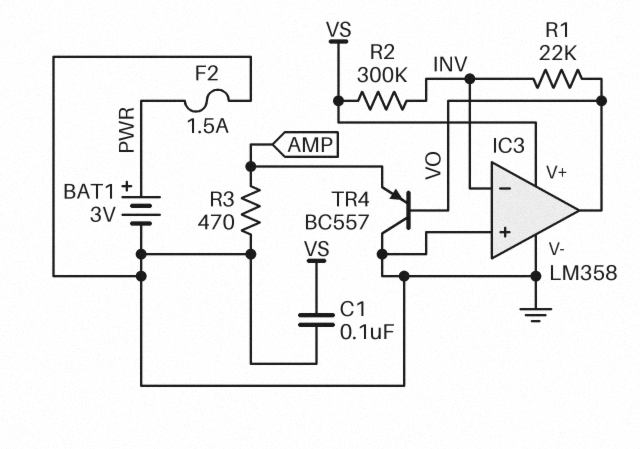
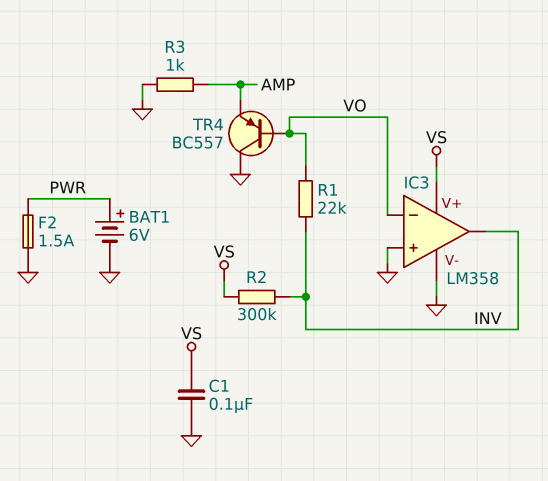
BAT1: 3V (plus PWR, minus GND) -> 6V (plus PWR, minus GND)
IC3 pin in-: INV -> VO
IC3 pin out: VO -> INV
R3: 470 (AMP, GND) -> 1k (AMP, GND)

